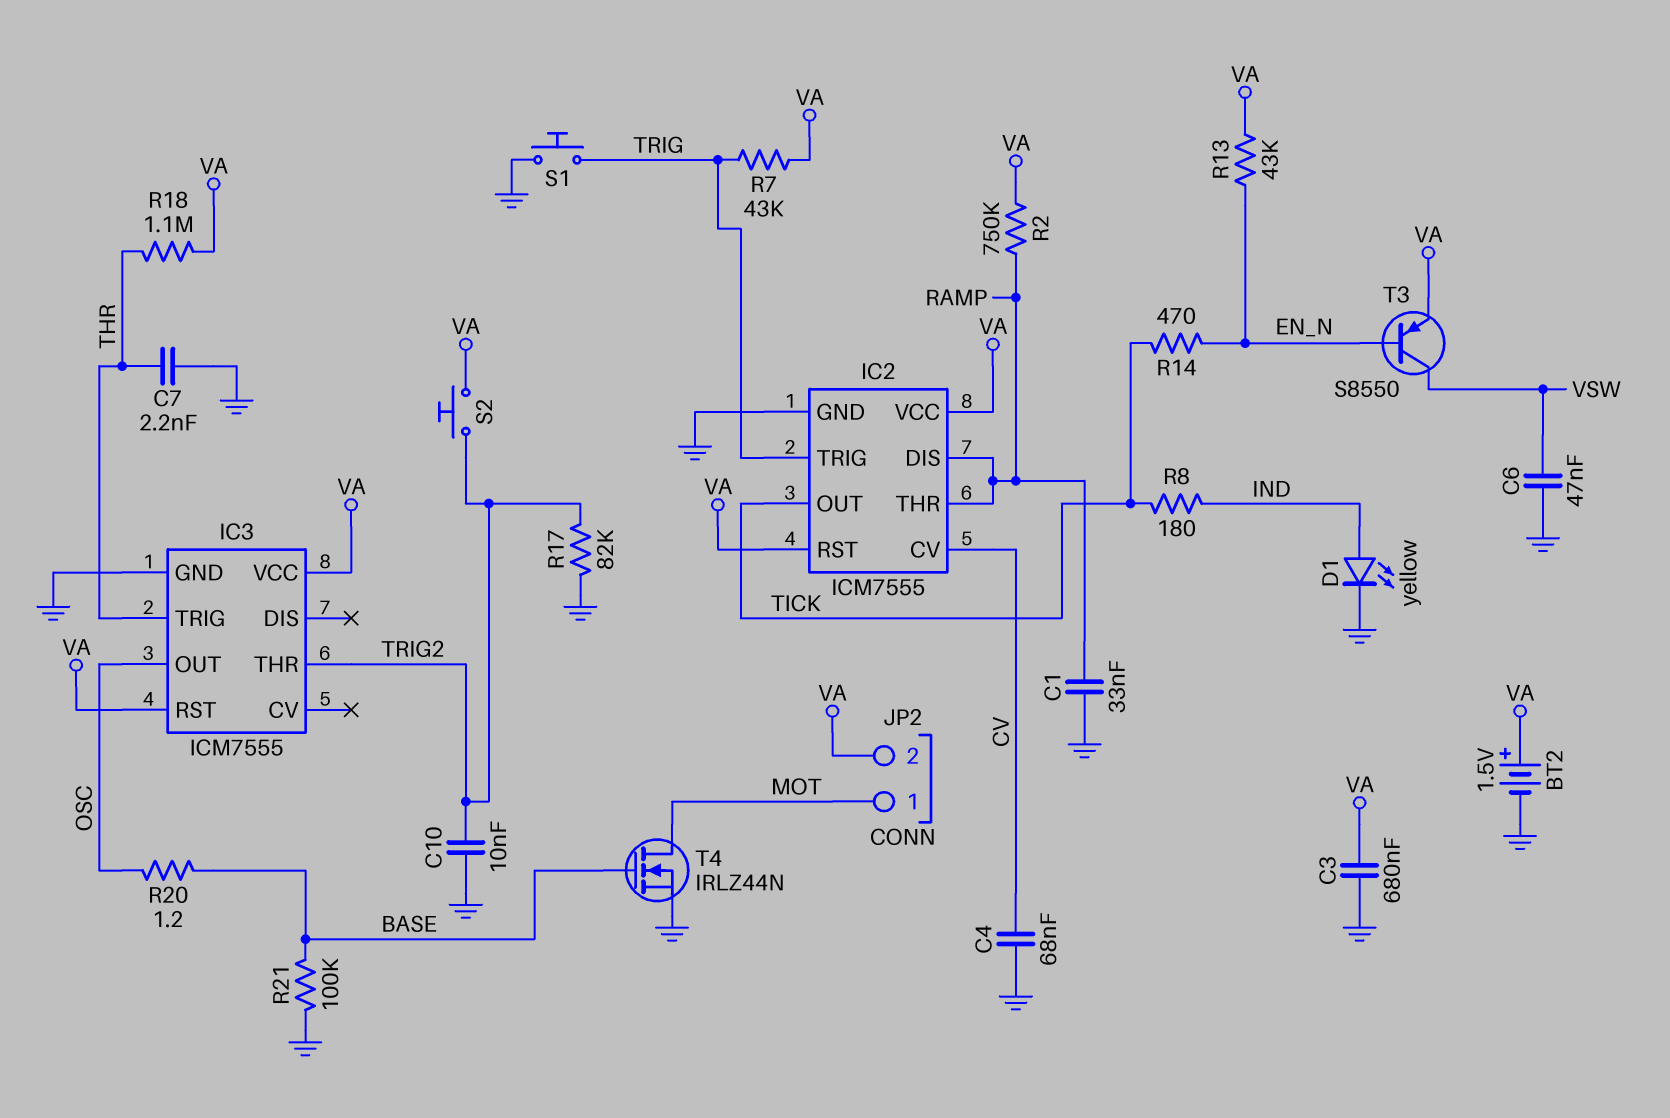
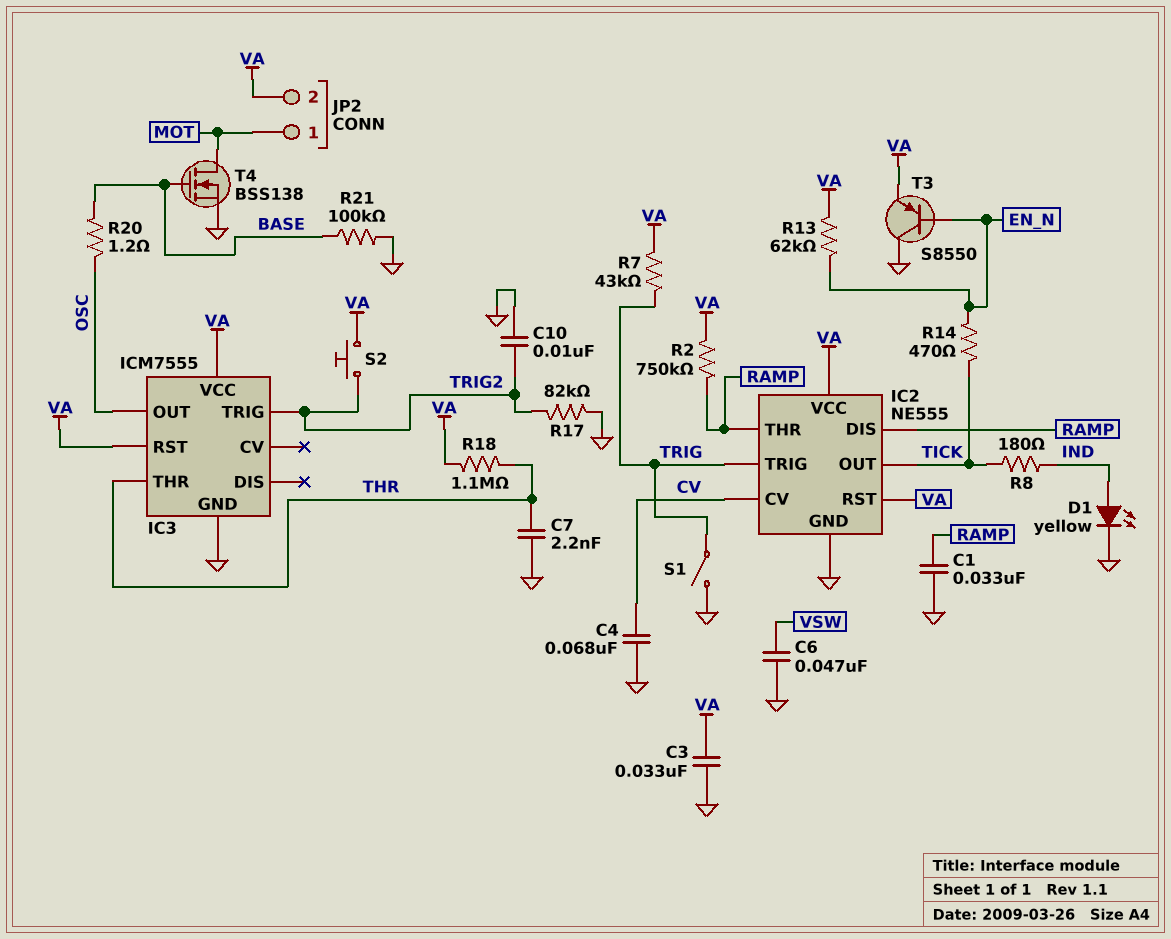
BT2: 1.5V (plus VA, minus GND) -> none
C3: 680nF (GND, VA) -> 33nF (GND, VA)
IC2: ICM7555 -> NE555
IC3 pin THR: TRIG2 -> THR
IC3 pin TRIG: THR -> TRIG2
R13: 43k (EN_N, VA) -> 62k (EN_N, VA)
S1: button (GND, TRIG) -> switch (GND, TRIG)
T3: PNP S8550 (B EN_N, C VSW, E VA) -> PNP S8550 (B EN_N, C GND, E VA)
T4: NMOS IRLZ44N (G BASE, D MOT, S GND) -> NMOS BSS138 (G BASE, D MOT, S GND)

